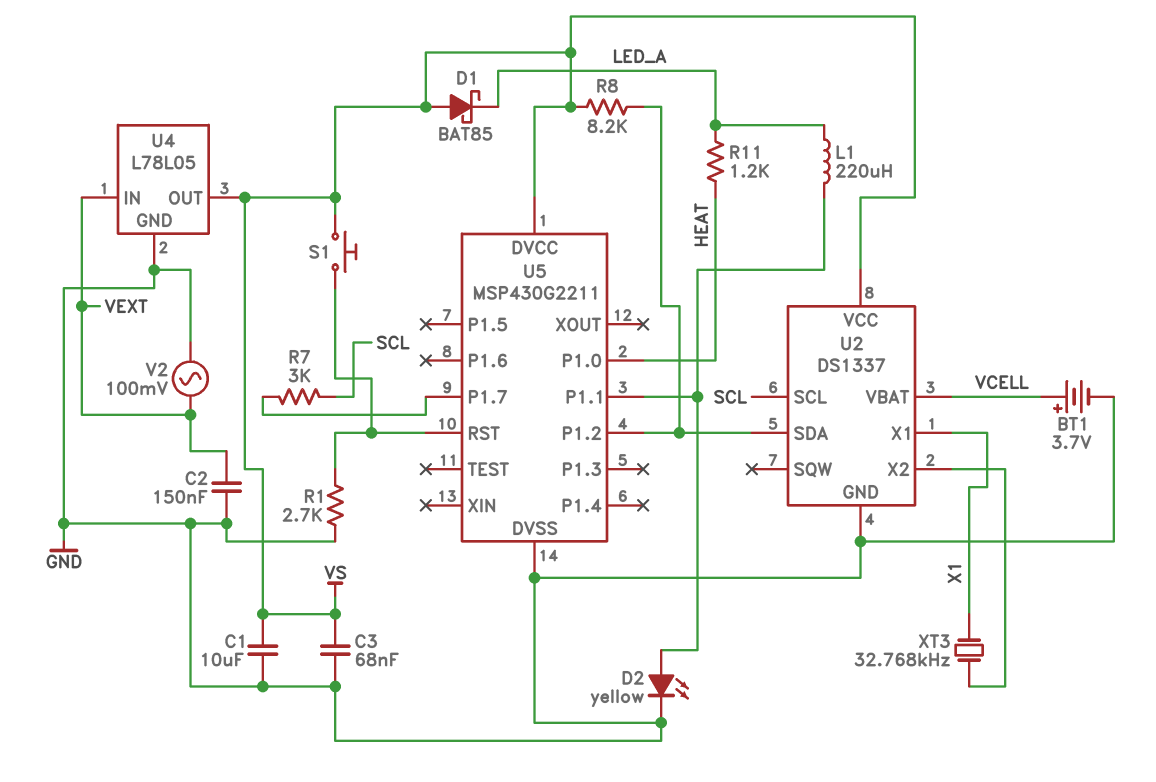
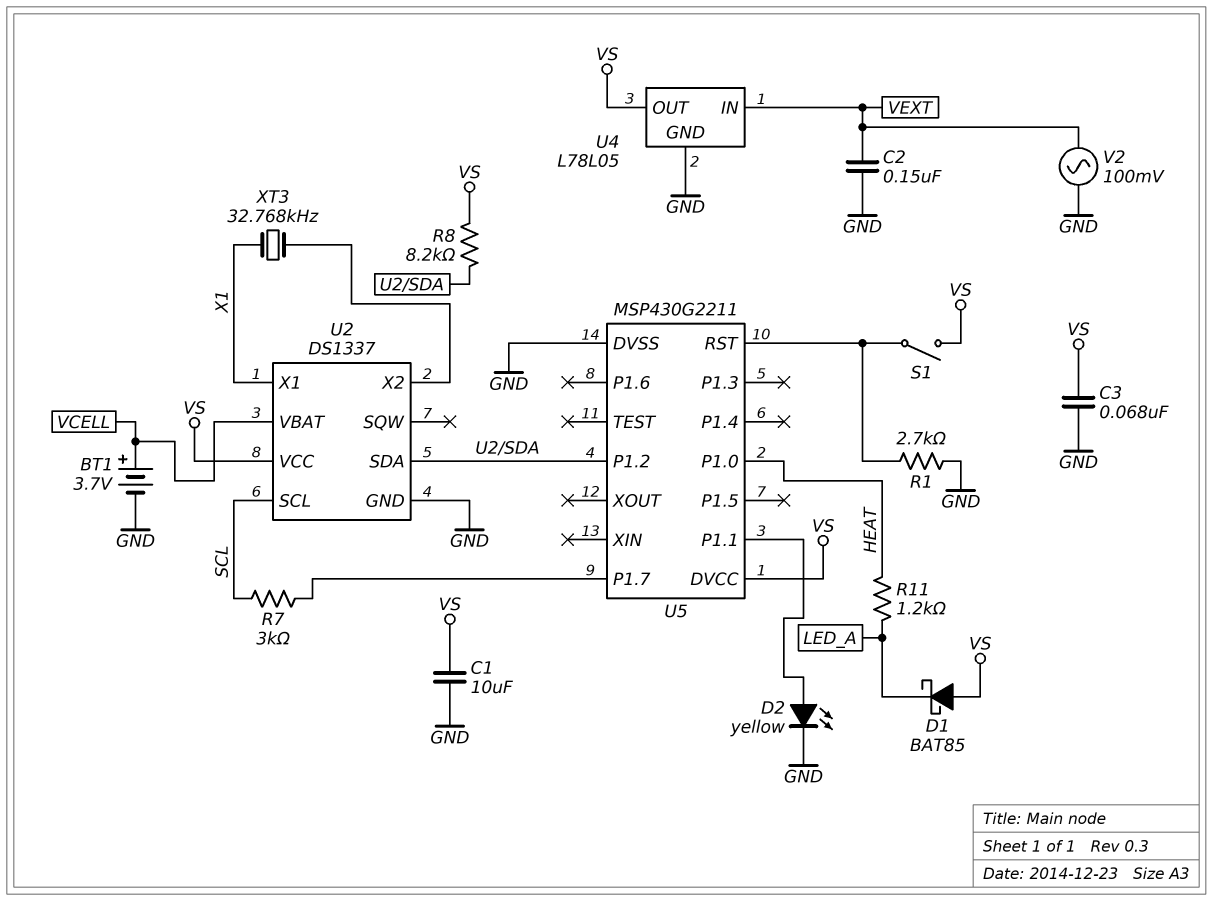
L1: 220uH (LED_A, U5/P1.1) -> none
S1: button (U5/RST, VS) -> switch (U5/RST, VS)

